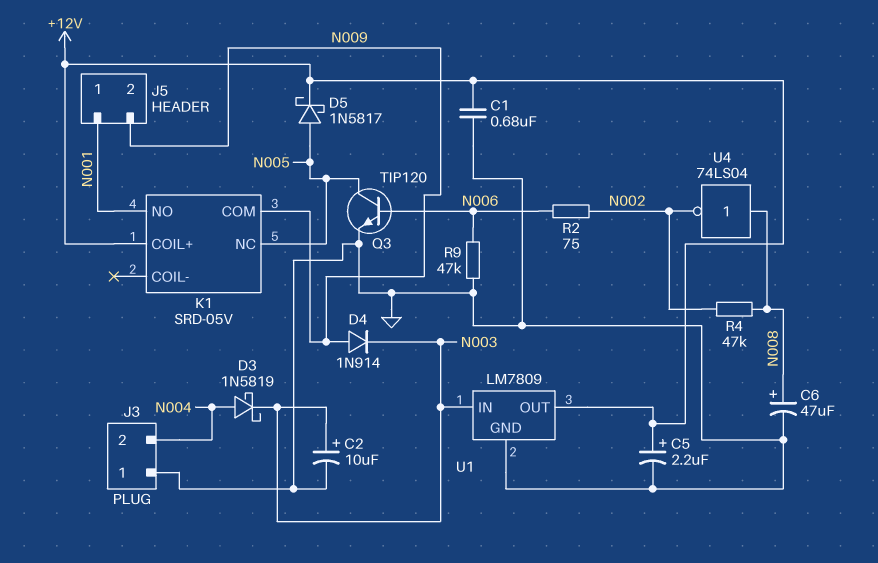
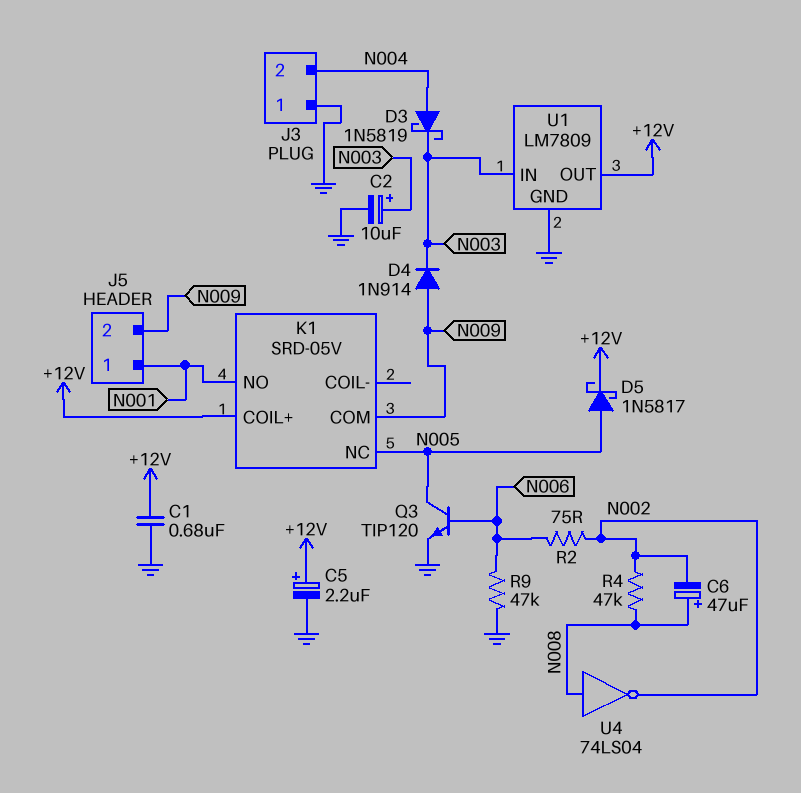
C6: 47uF (plus N008, minus GND) -> 47uF (plus N008, minus N002)

